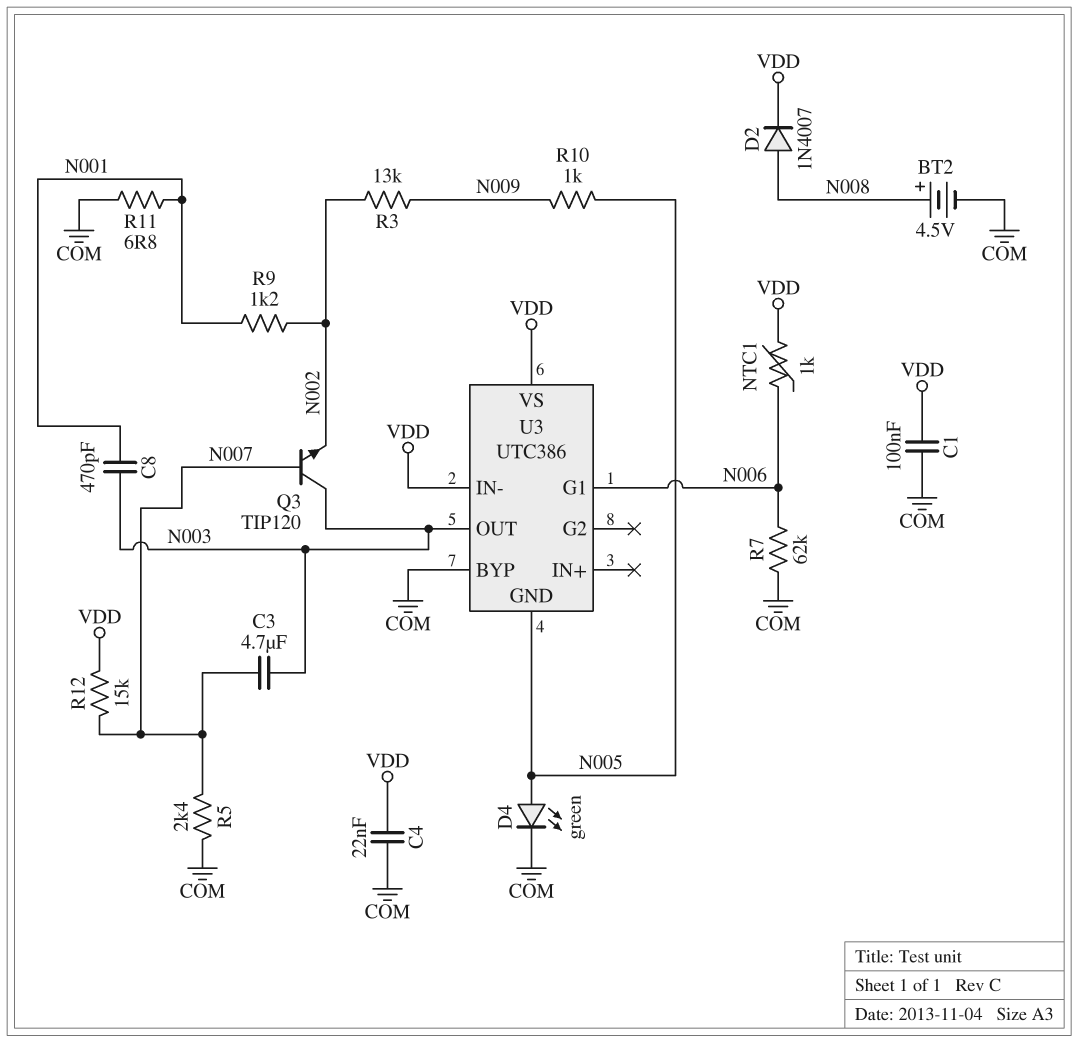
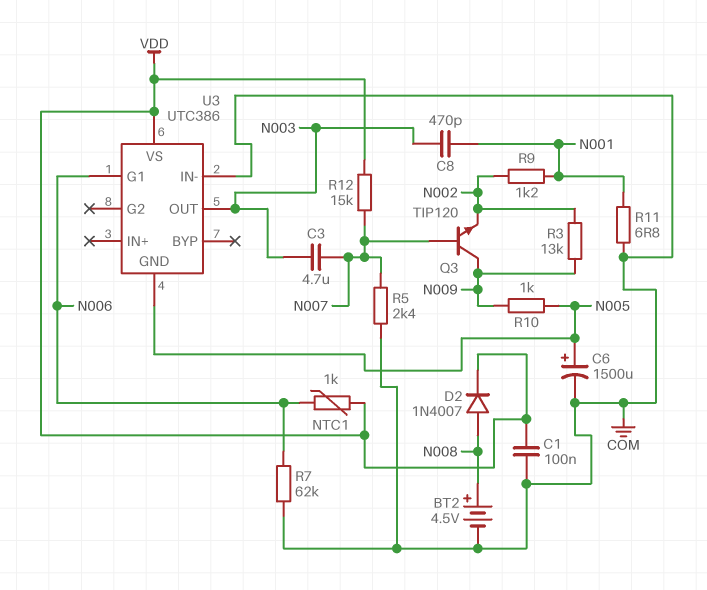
C4: 22nF (COM, VDD) -> none
C6: none -> 1500uF (plus N005, minus COM)
D4: LED green (A N005, K COM) -> none
Q3: NPN TIP120 (B N007, C N003, E N002) -> NPN TIP120 (B N007, C N009, E N002)
U3 pin BYP: COM -> none
U3 pin IN-: VDD -> COM

